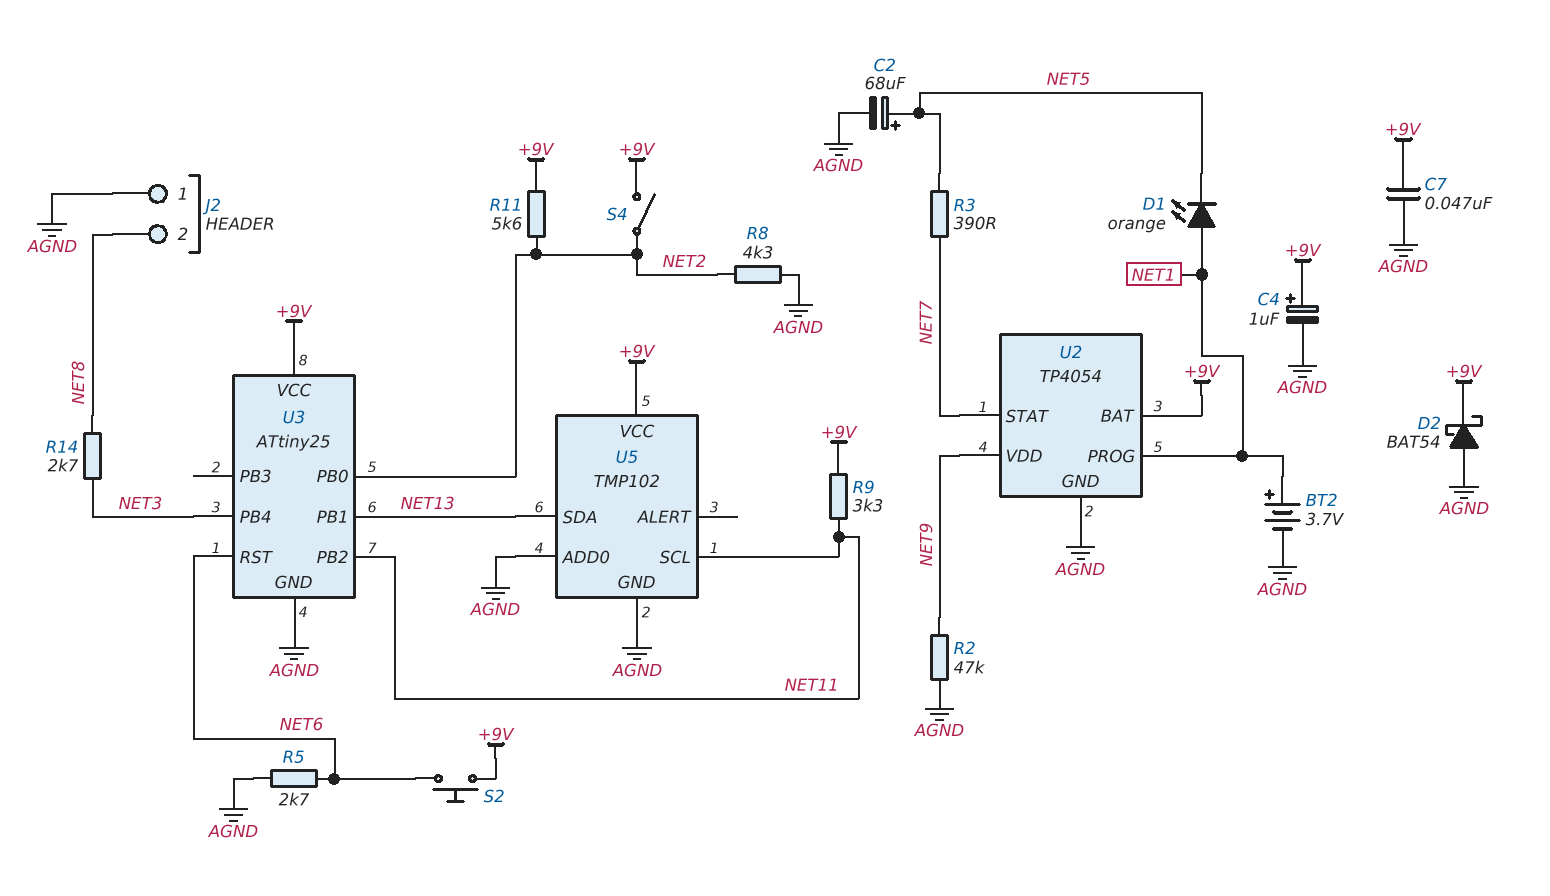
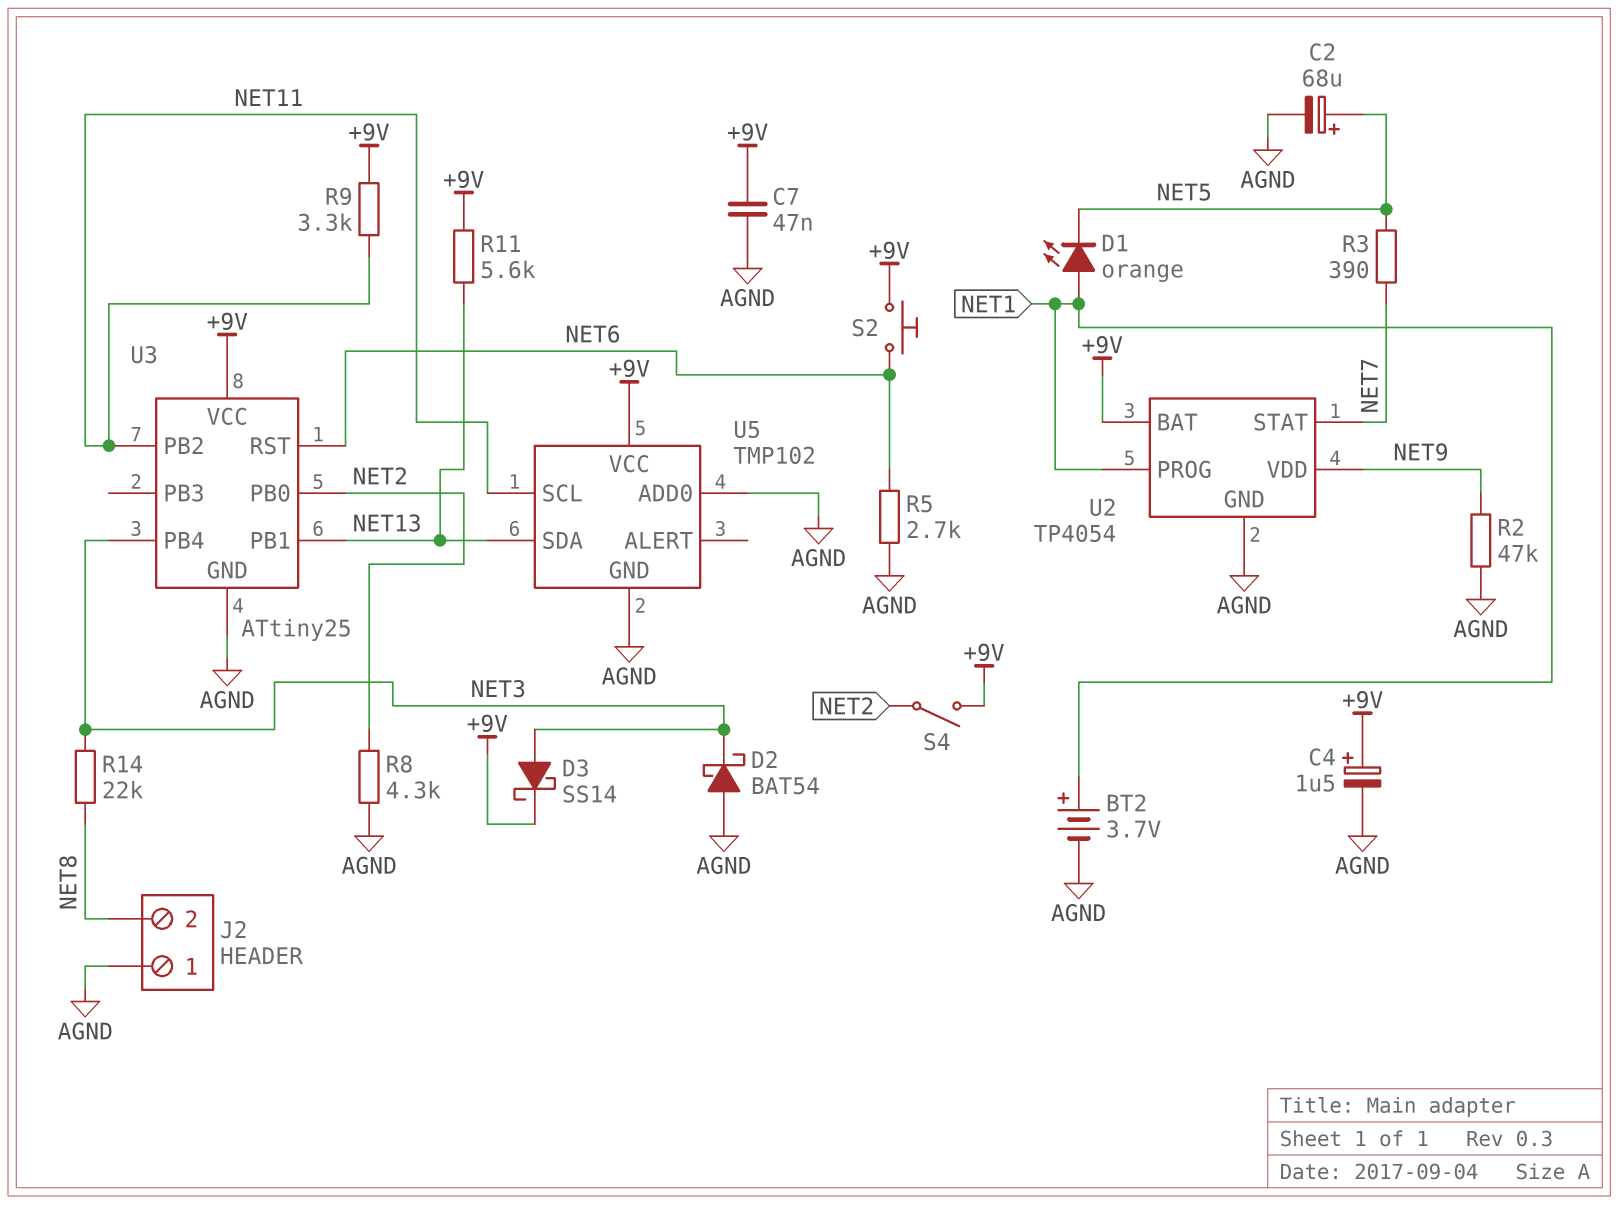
C4: 1uF (plus +9V, minus AGND) -> 1.5uF (plus +9V, minus AGND)
D2: schottky BAT54 (A AGND, K +9V) -> schottky BAT54 (A AGND, K NET3)
D3: none -> schottky SS14 (A NET3, K +9V)
R11: 5.6k (+9V, NET2) -> 5.6k (+9V, NET13)
R14: 2.7k (NET3, NET8) -> 22k (NET3, NET8)

